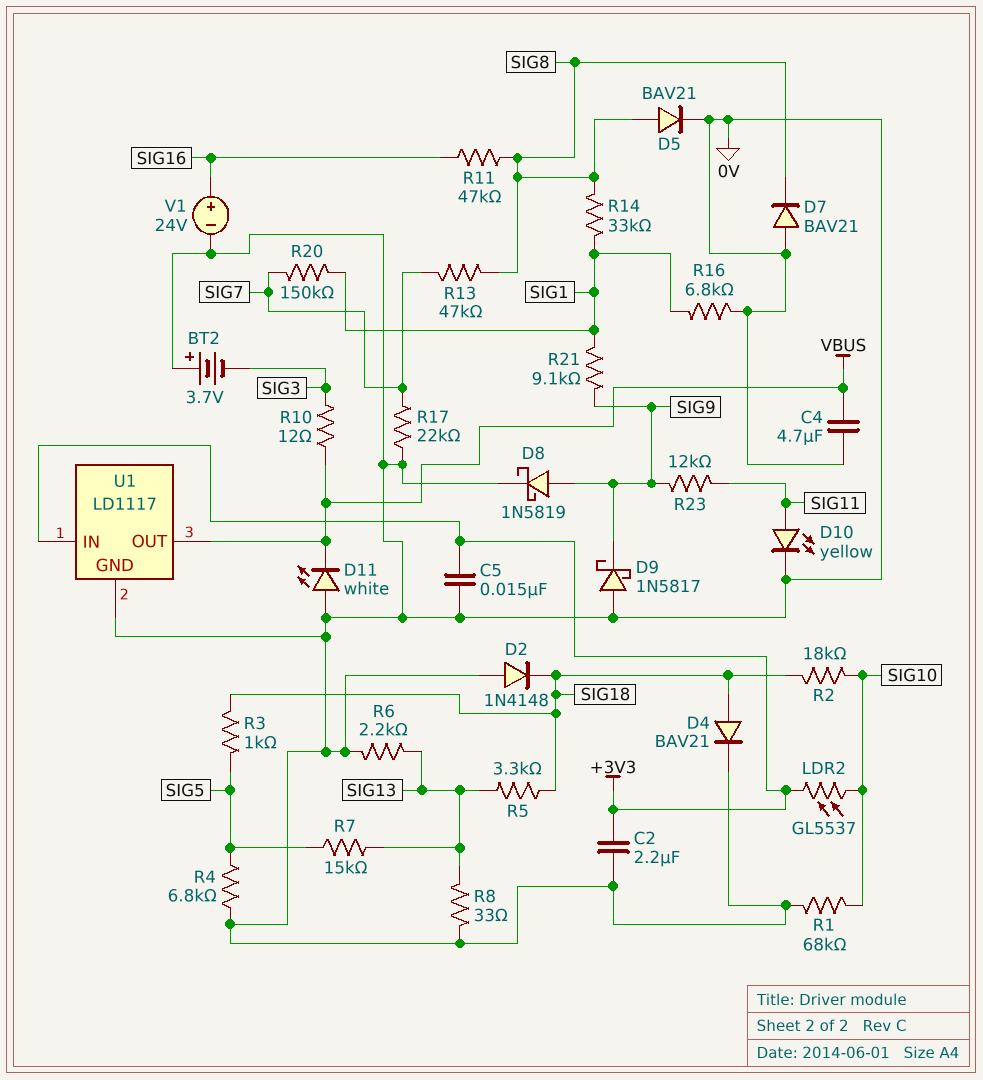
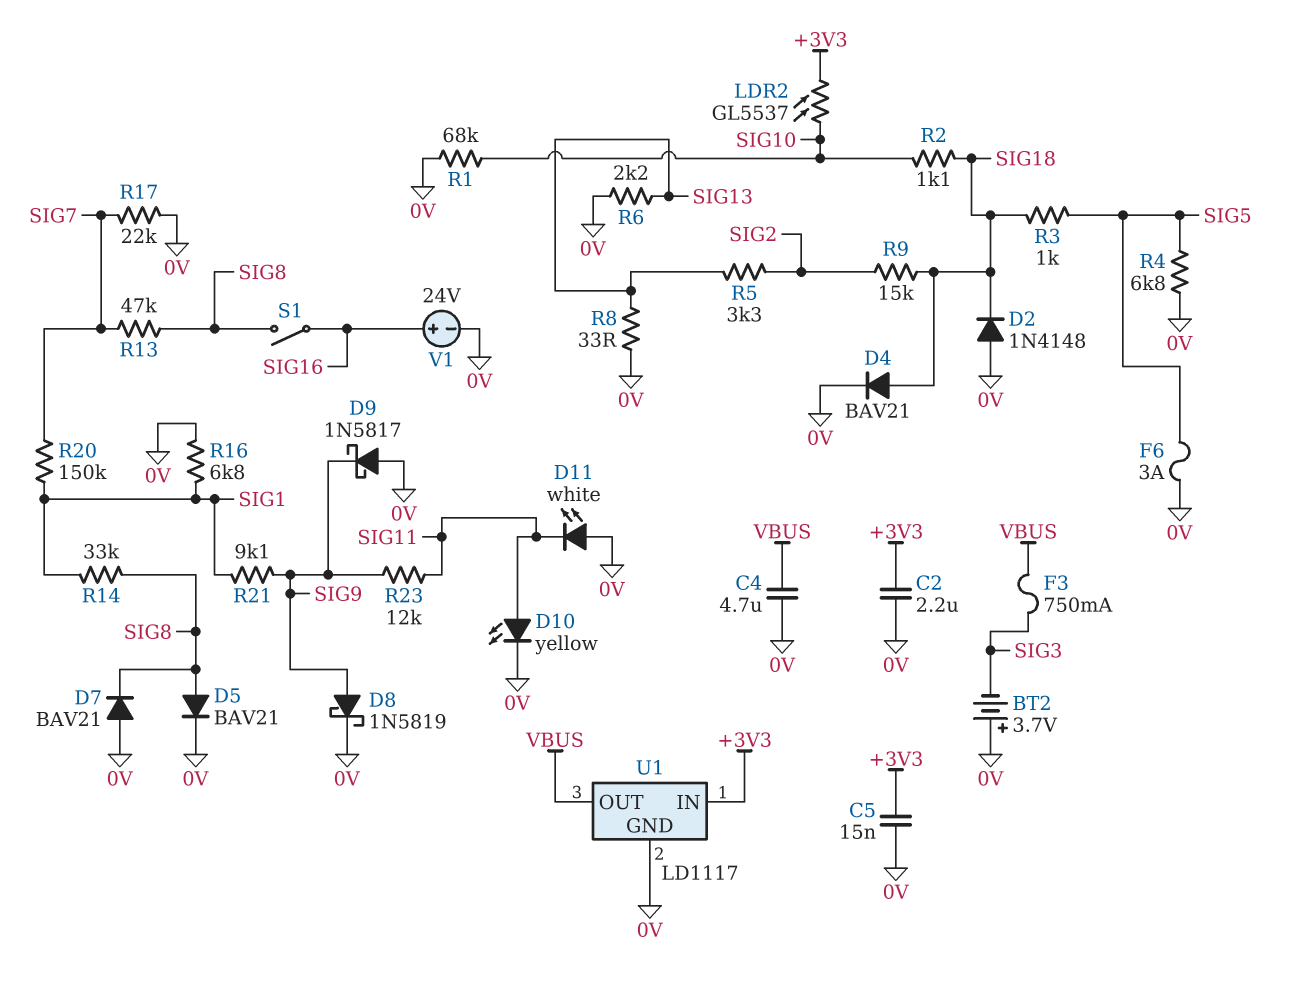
D11: LED white (A 0V, K VBUS) -> LED white (A 0V, K SIG11)
F3: none -> 750mA (SIG3, VBUS)
F6: none -> 3A (0V, SIG5)
R2: 18k (SIG10, SIG18) -> 1.1k (SIG10, SIG18)
R5: 3.3k (SIG13, SIG18) -> 3.3k (SIG2, SIG13)
R7: 15k (SIG5, SIG13) -> none
R9: none -> 15k (SIG2, SIG18)
R10: 12 (SIG3, VBUS) -> none
R11: 47k (SIG8, SIG16) -> none
S1: none -> switch (SIG8, SIG16)

